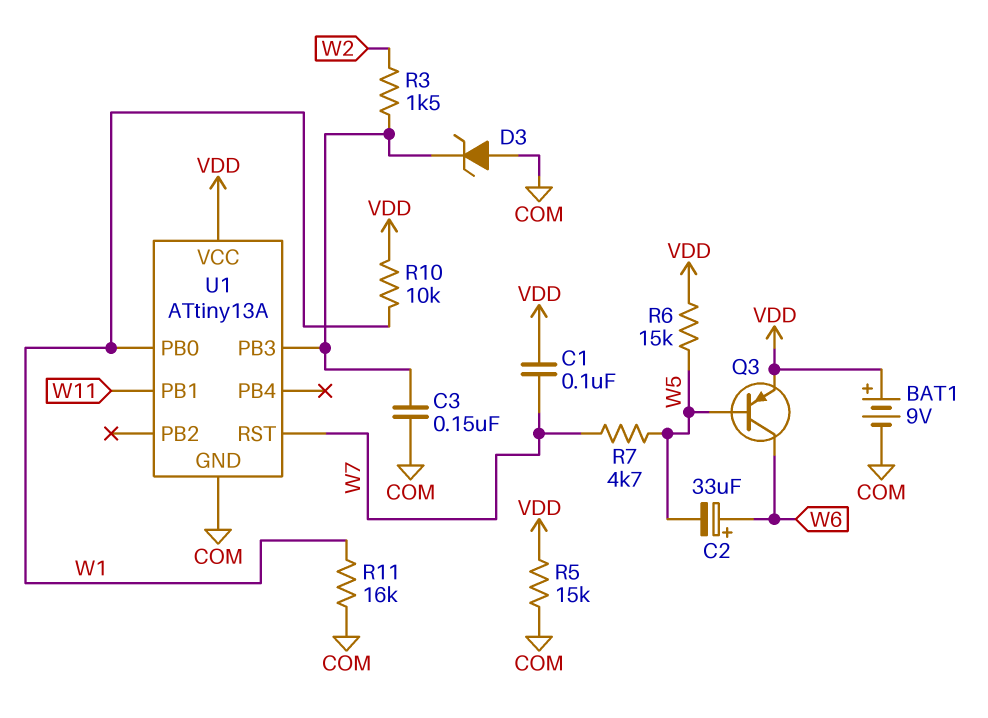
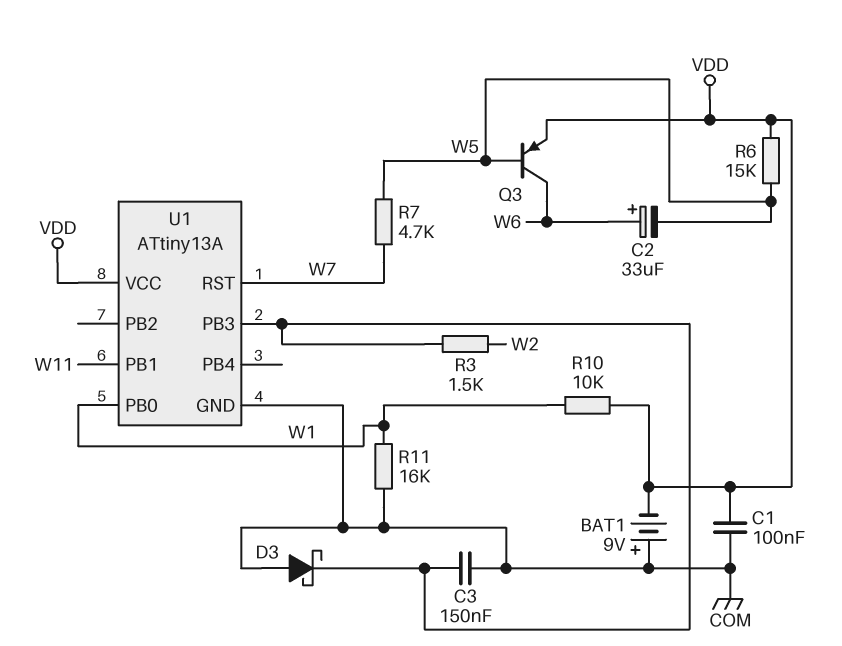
BAT1: 9V (plus VDD, minus COM) -> 9V (plus COM, minus VDD)
C1: 100nF (VDD, W7) -> 100nF (COM, VDD)
D3: zener (A COM, K U1/PB3) -> schottky (A COM, K U1/PB3)
R5: 15k (COM, VDD) -> none

